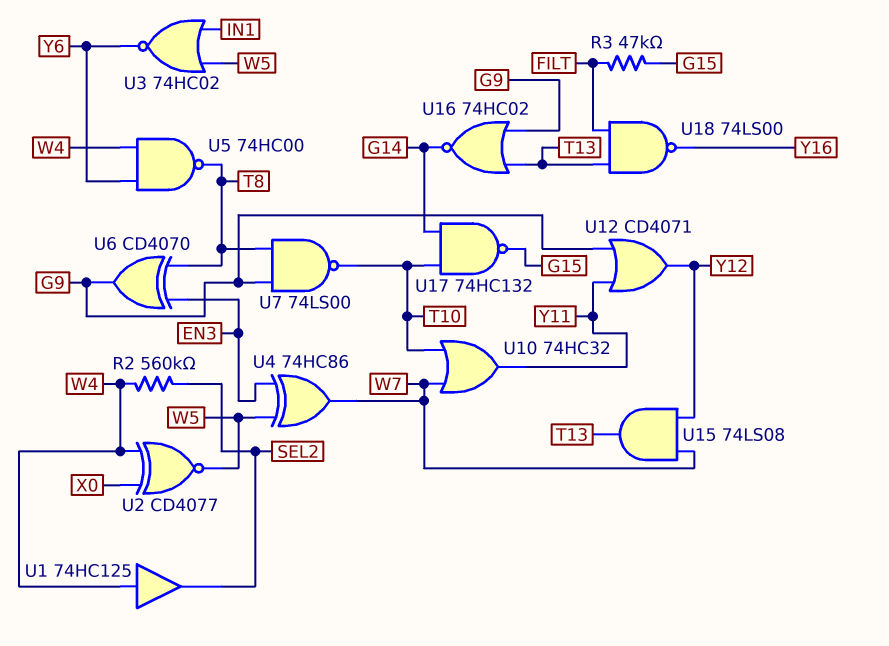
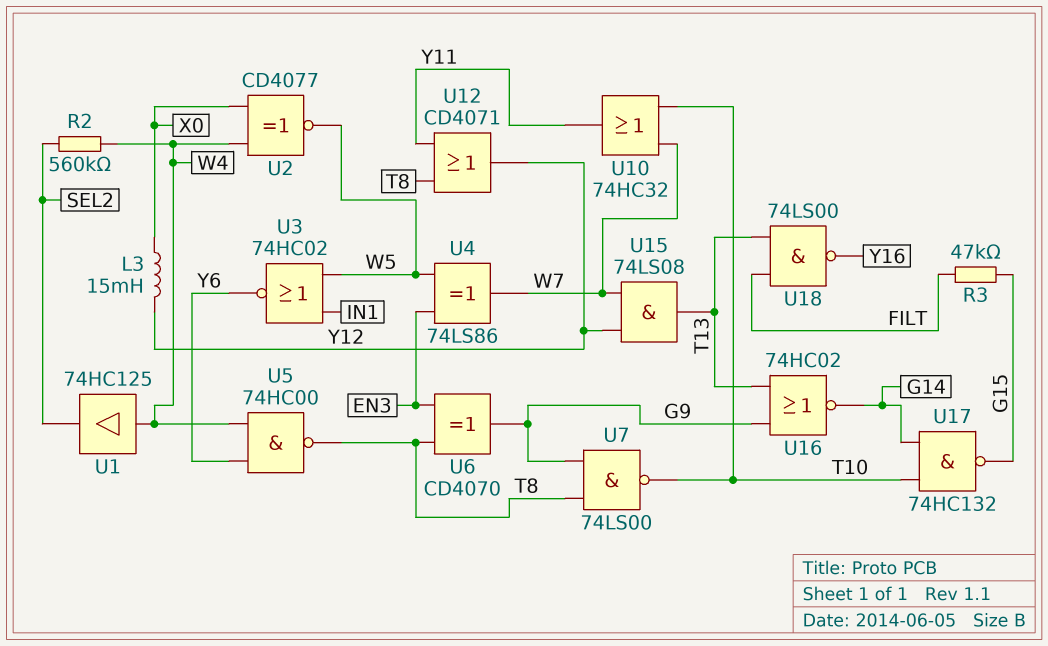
L3: none -> 15mH (X0, Y12)
U4: XOR 74HC86 (in EN3, in W5, out W7) -> XOR 74LS86 (in EN3, in W5, out W7)
U12: OR CD4071 (in G9, in Y11, out Y12) -> OR CD4071 (in T8, in Y11, out Y12)

